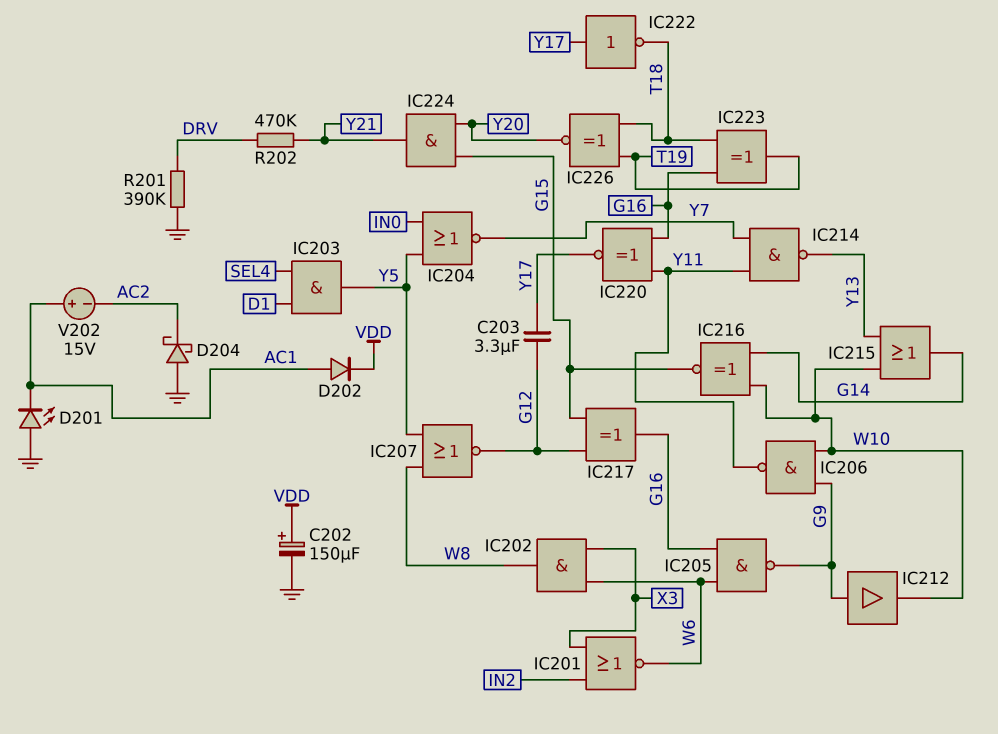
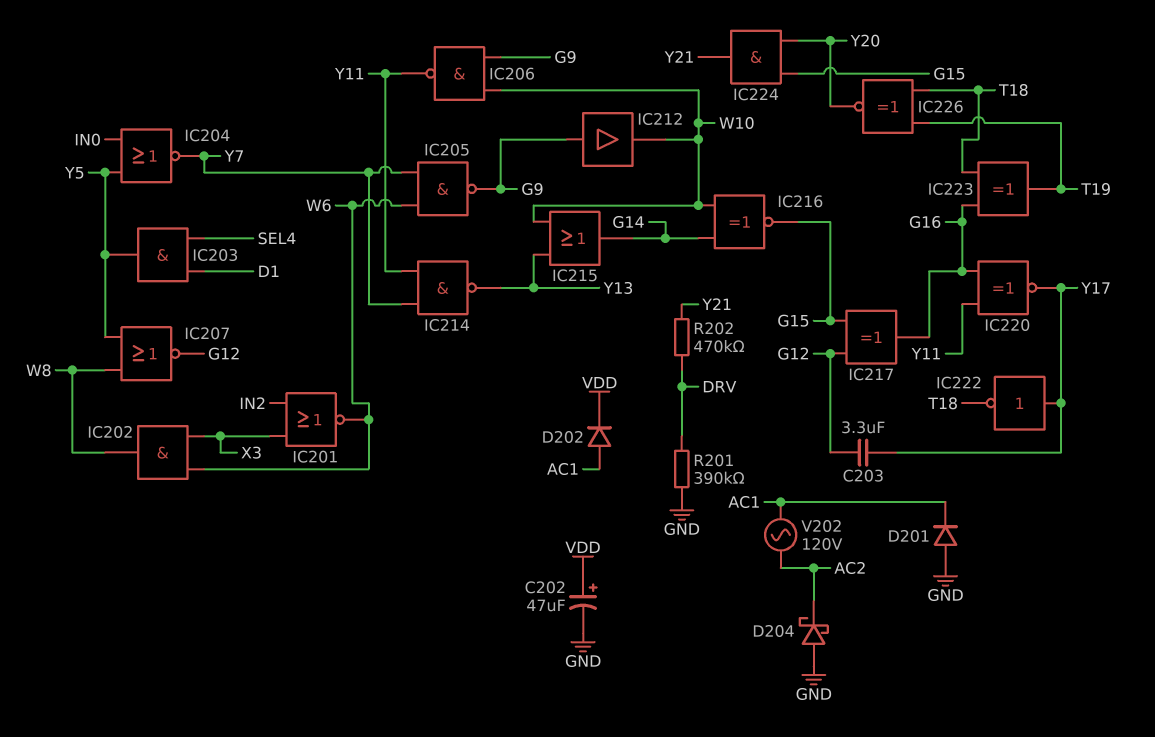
C202: 150uF (plus VDD, minus GND) -> 47uF (plus VDD, minus GND)
D201: LED (A GND, K AC1) -> diode (A GND, K AC1)
IC205: NAND (in G16, in W6, out G9) -> NAND (in W6, in Y7, out G9)
V202: 15V (plus AC1, minus AC2) -> AC 120V (AC1, AC2)

